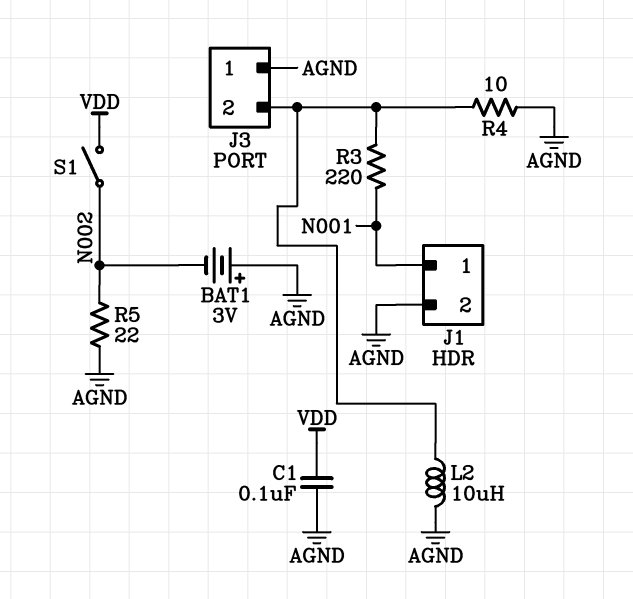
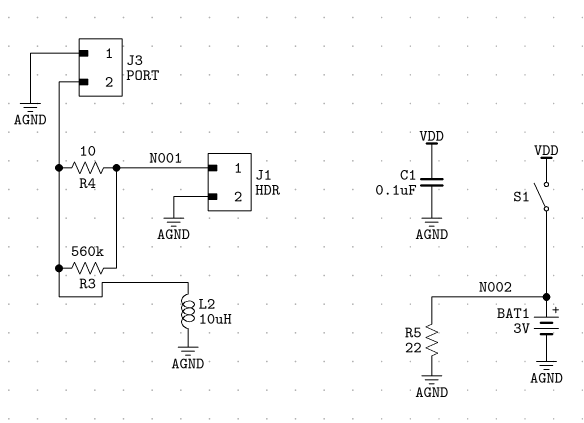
BAT1: 3V (plus AGND, minus N002) -> 3V (plus N002, minus AGND)
R3: 220 (J3/2, N001) -> 560k (J3/2, N001)
R4: 10 (AGND, J3/2) -> 10 (J3/2, N001)

